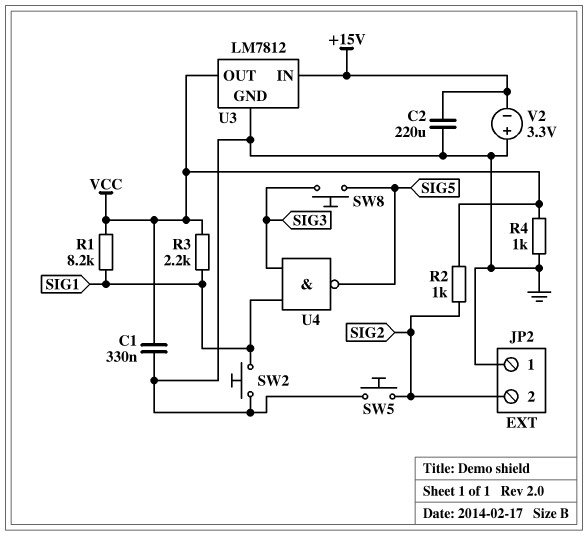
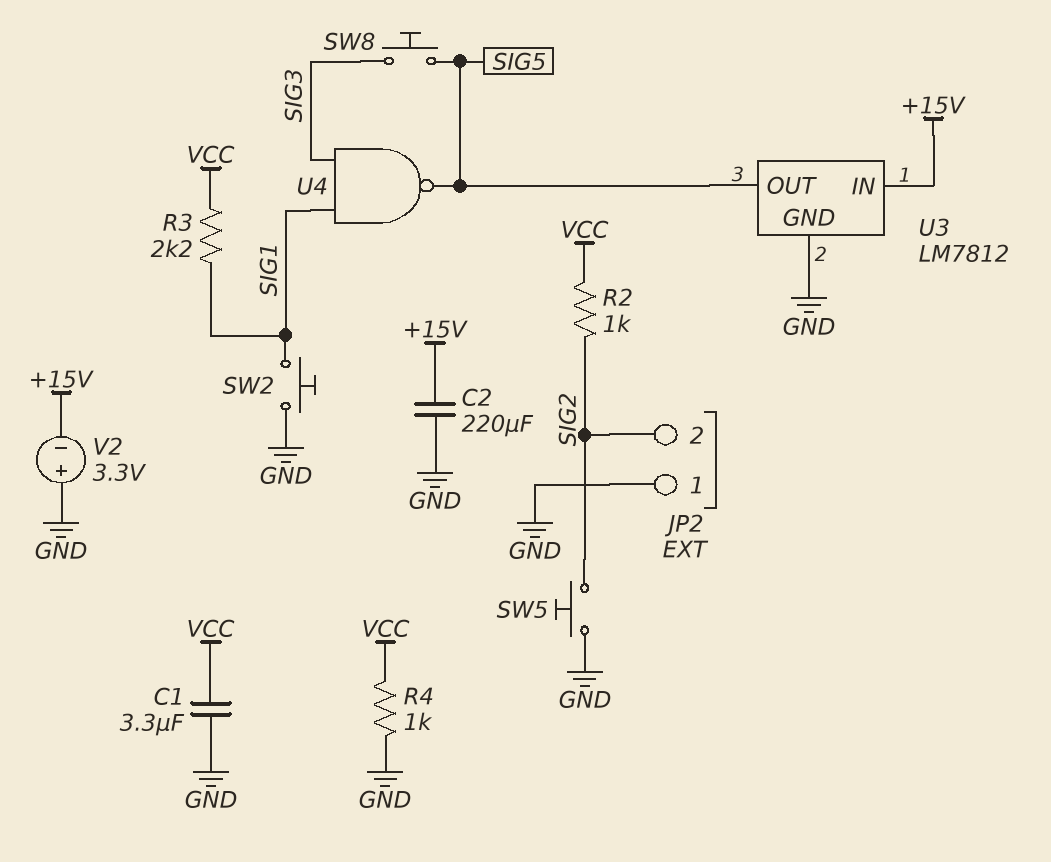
C1: 330nF (GND, VCC) -> 3.3uF (GND, VCC)
R1: 8.2k (SIG1, VCC) -> none
U3 pin OUT: VCC -> SIG5

